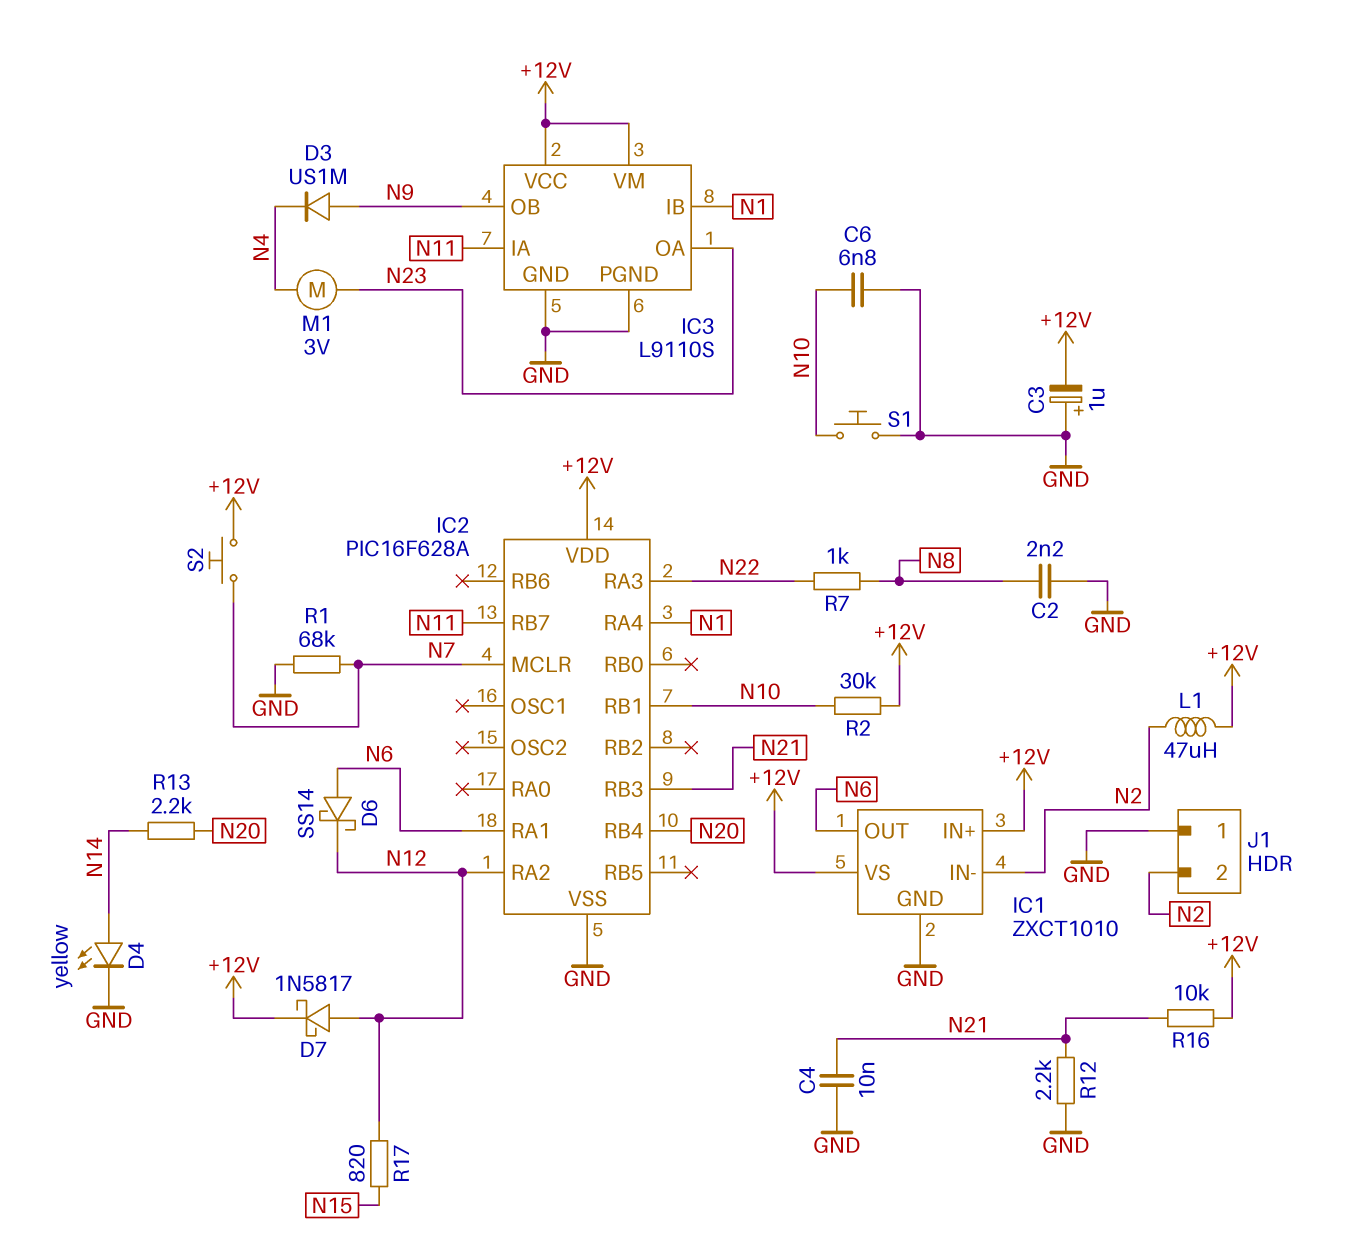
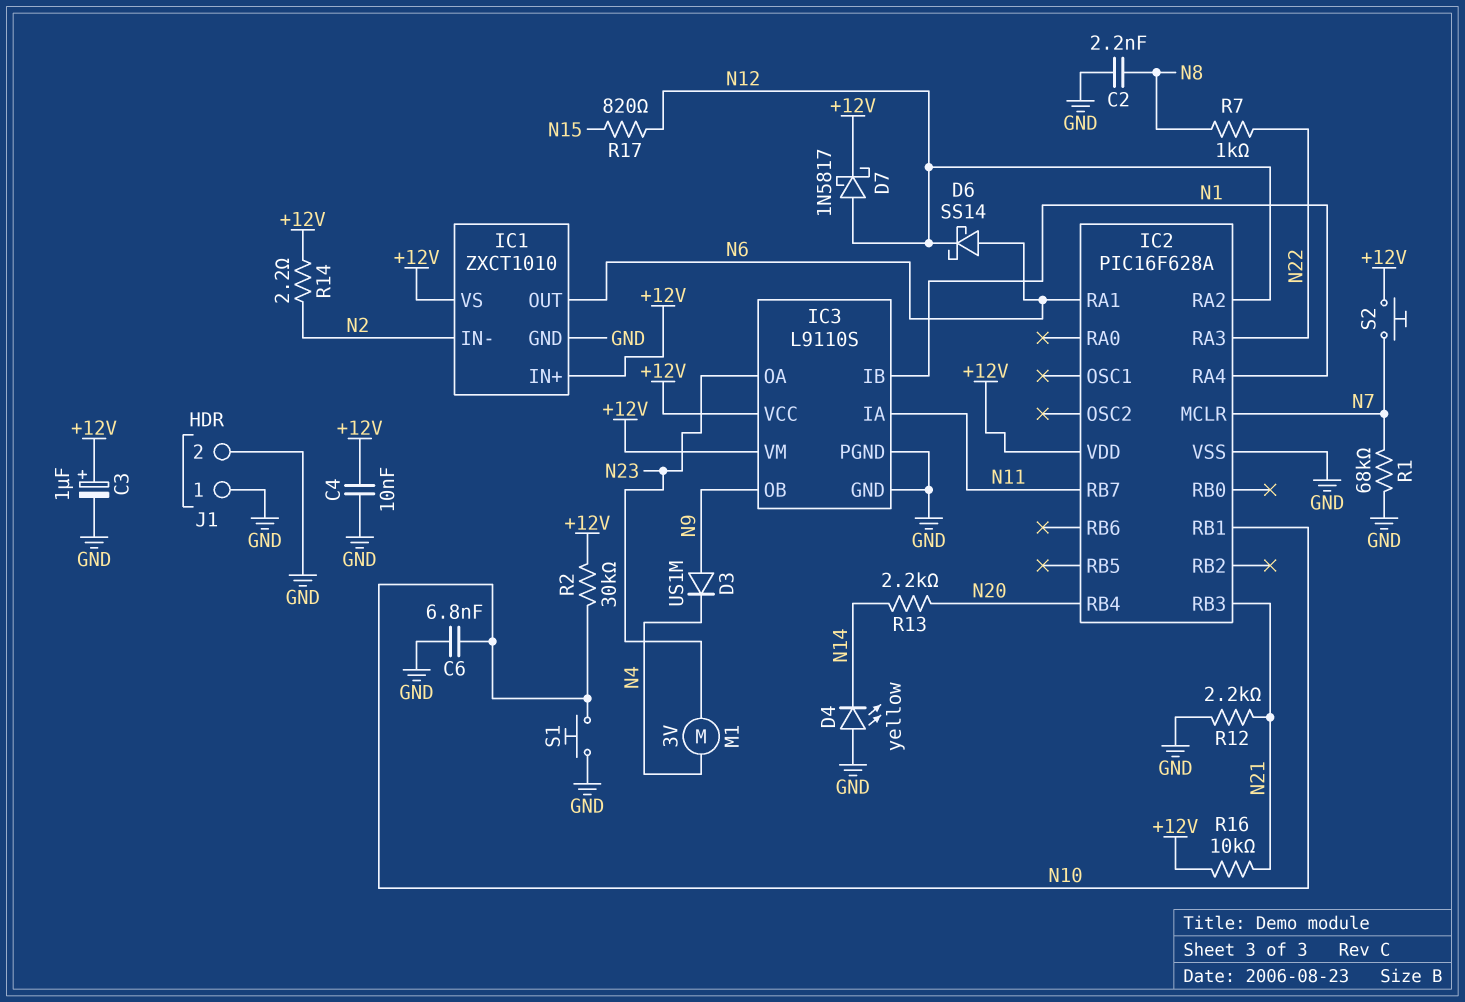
C3: 1uF (plus GND, minus +12V) -> 1uF (plus +12V, minus GND)
C4: 10nF (GND, N21) -> 10nF (+12V, GND)
D4: LED yellow (A N14, K GND) -> LED yellow (A GND, K N14)
J1 pin 2: N2 -> GND
L1: 47uH (+12V, N2) -> none
R14: none -> 2.2 (+12V, N2)

